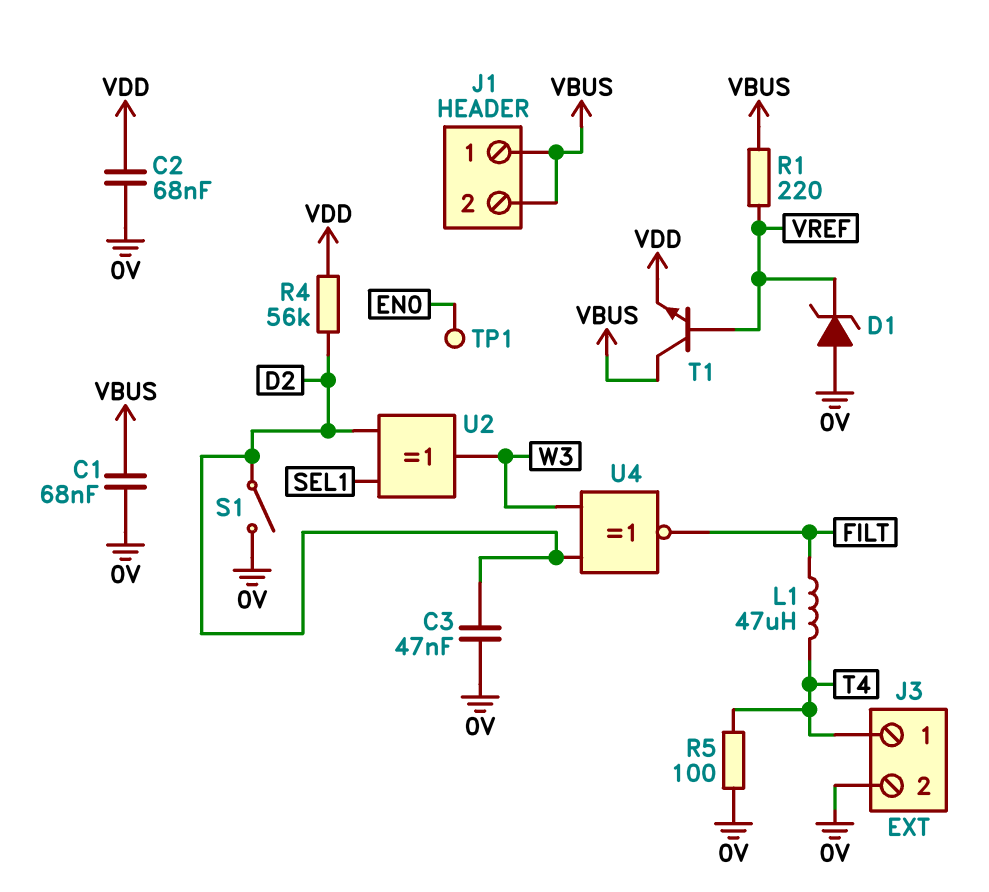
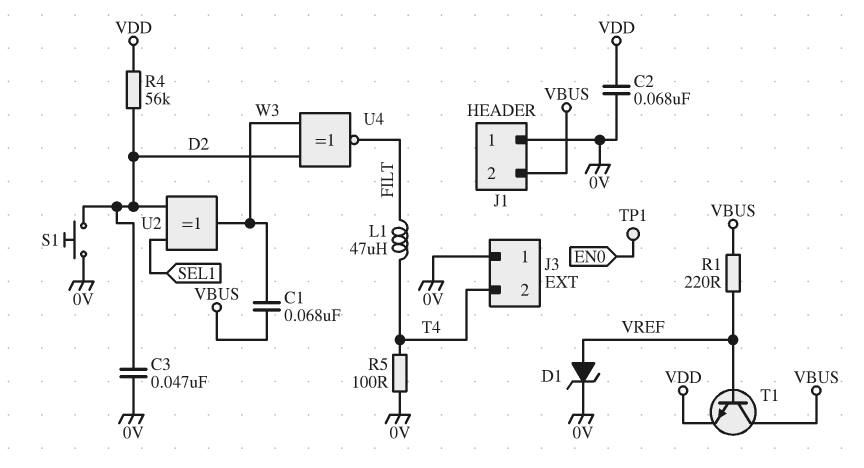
C1: 68nF (0V, VBUS) -> 68nF (VBUS, W3)
D1: zener (A 0V, K VREF) -> zener (A VREF, K 0V)
J1 pin 1: VBUS -> 0V
J3 pin 1: T4 -> 0V
J3 pin 2: 0V -> T4
S1: switch (0V, D2) -> button (0V, D2)

